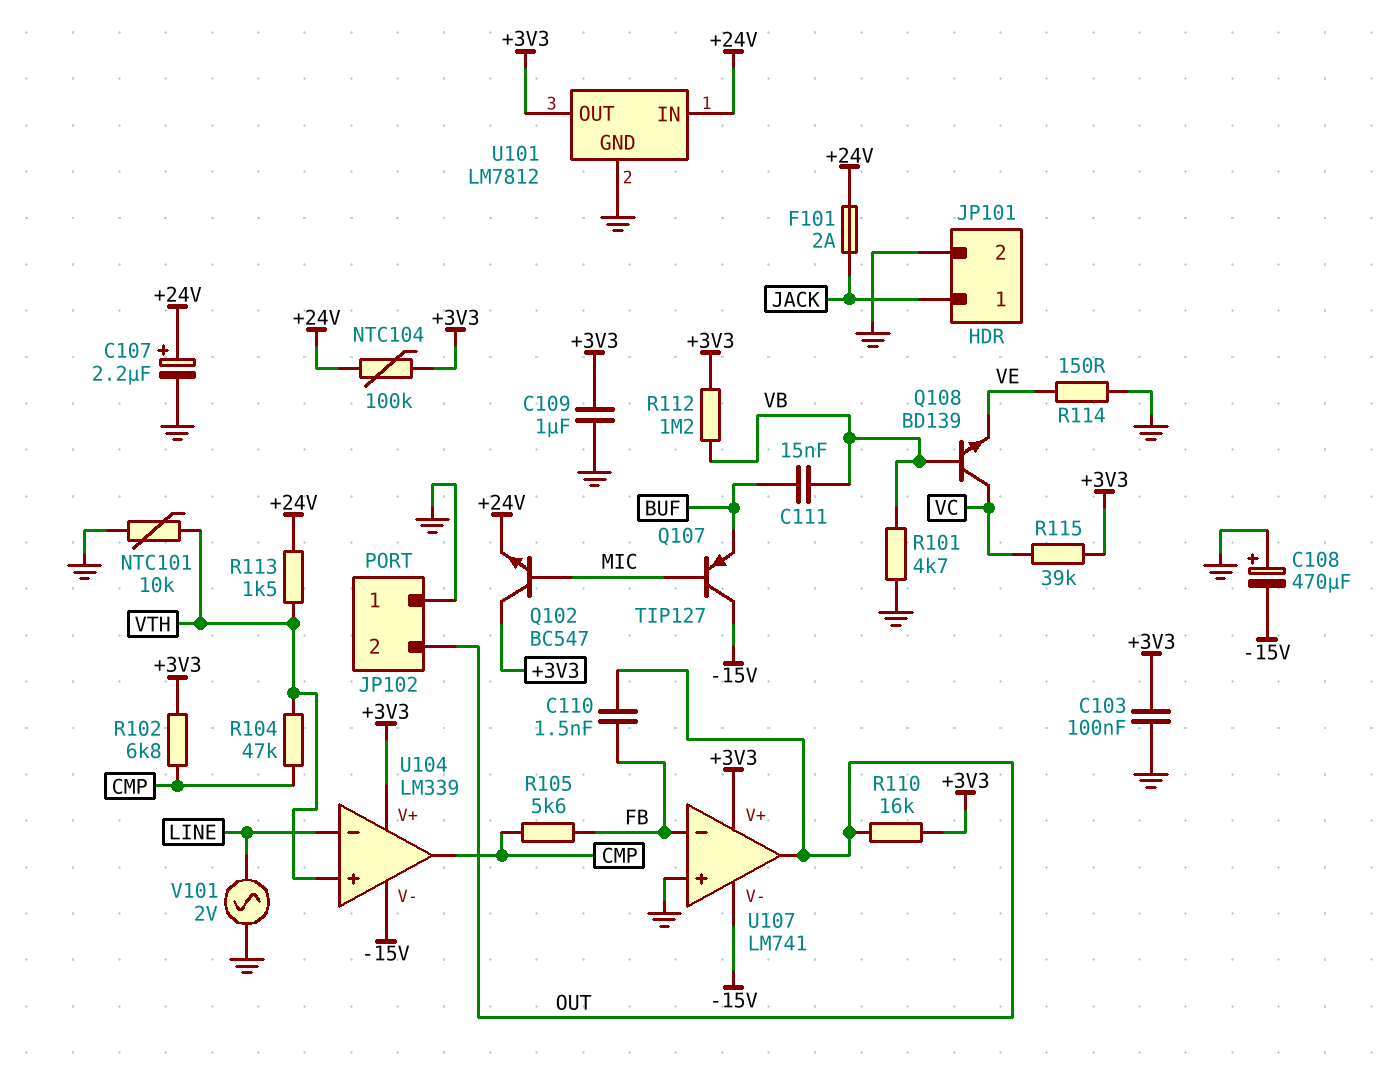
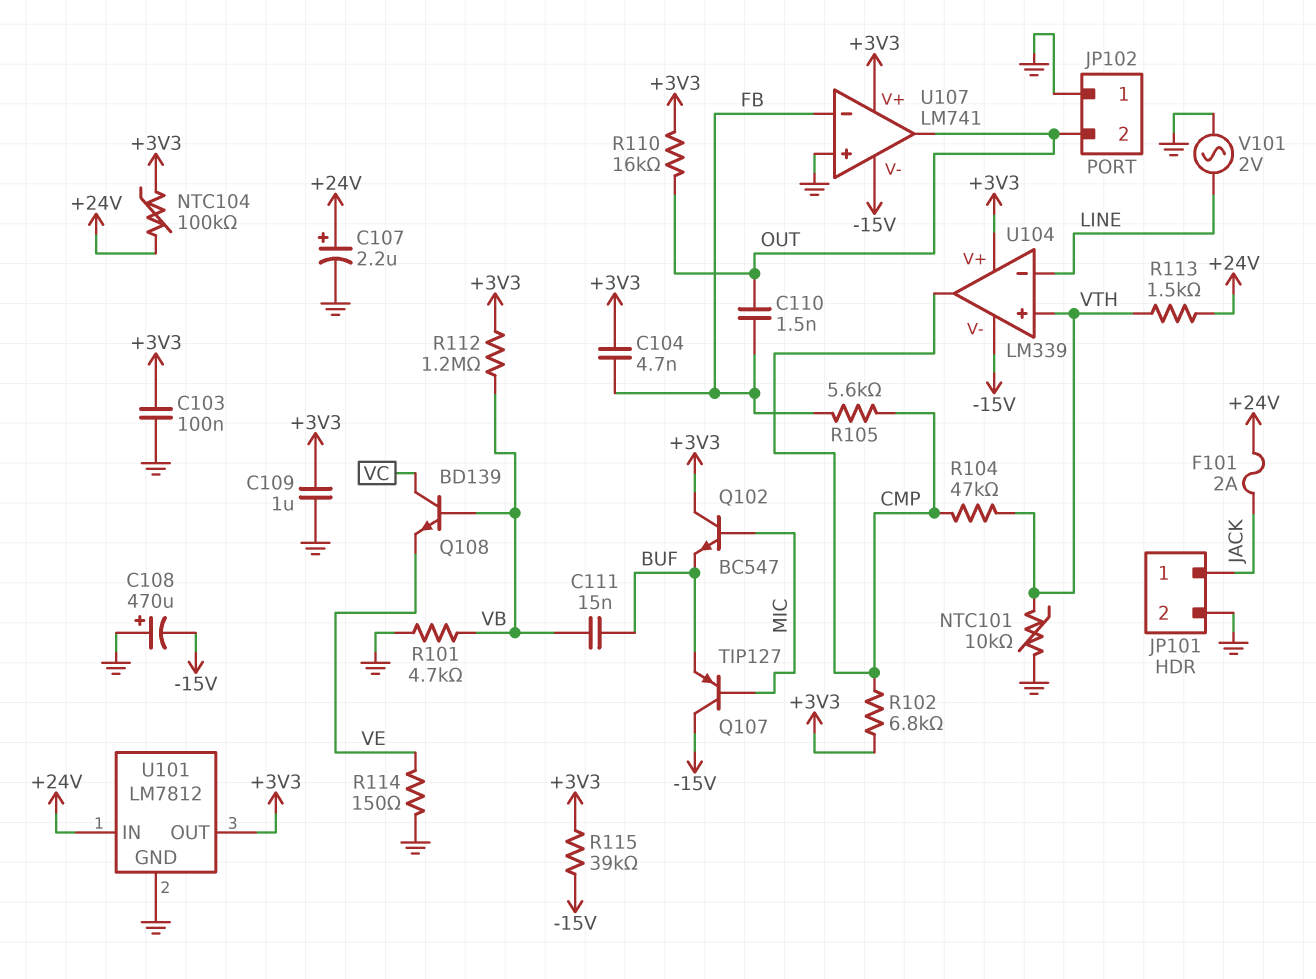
C104: none -> 4.7nF (+3V3, FB)
Q102: NPN BC547 (B MIC, C +3V3, E +24V) -> NPN BC547 (B MIC, C +3V3, E BUF)
R115: 39k (+3V3, VC) -> 39k (+3V3, -15V)

